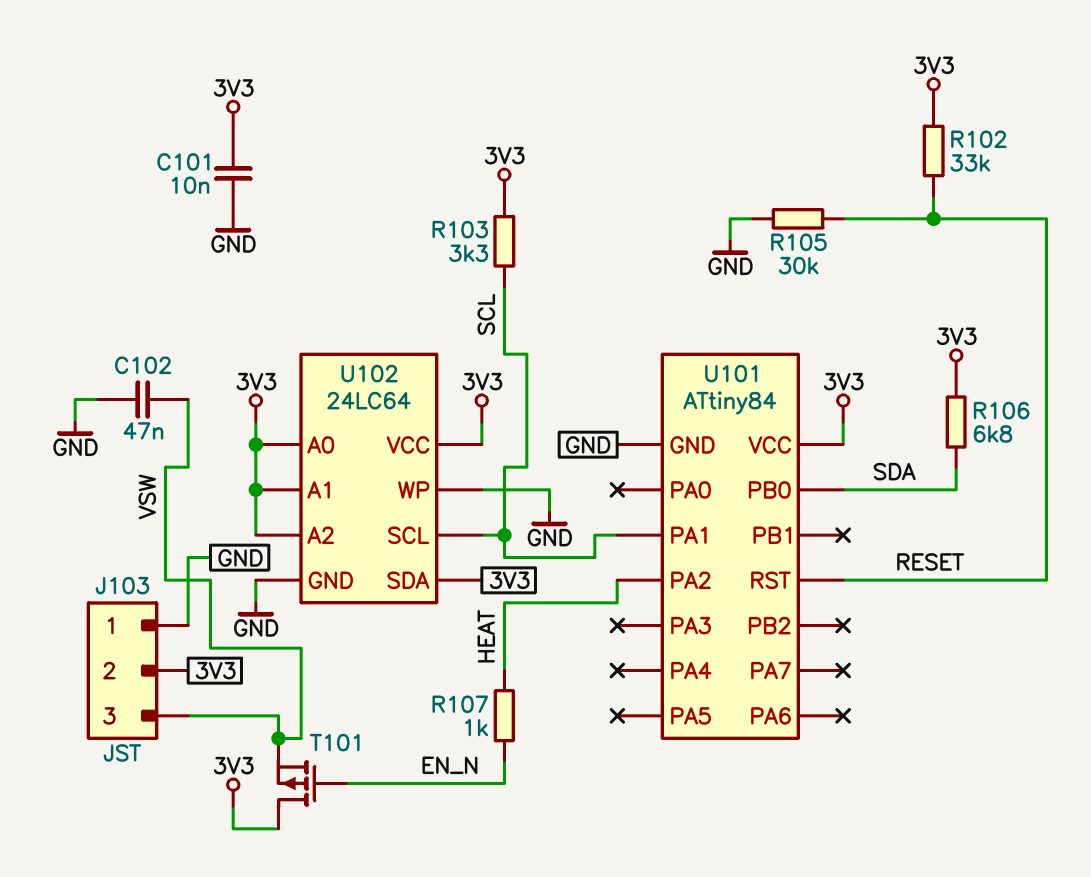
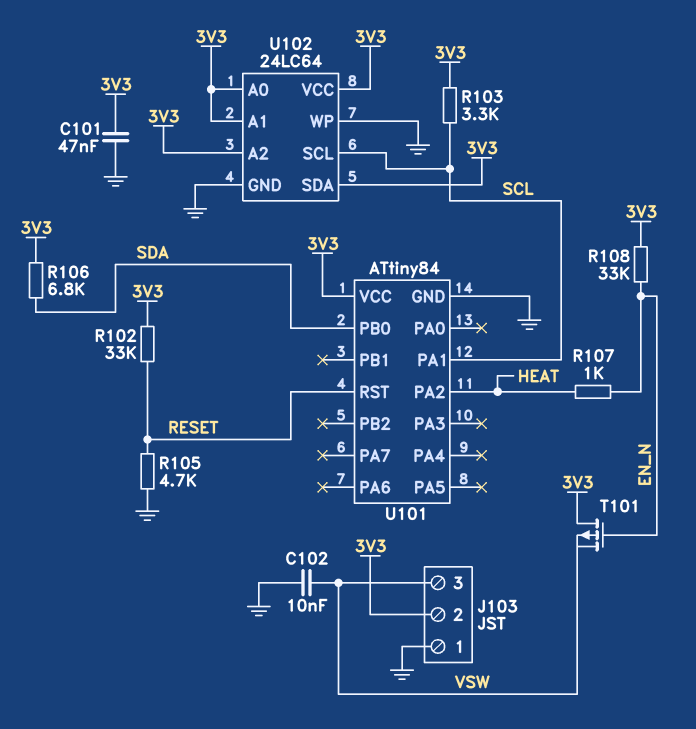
C101: 10nF (3V3, GND) -> 47nF (3V3, GND)
C102: 47nF (GND, VSW) -> 10nF (GND, VSW)
R105: 30k (GND, RESET) -> 4.7k (GND, RESET)
R108: none -> 33k (3V3, EN_N)

